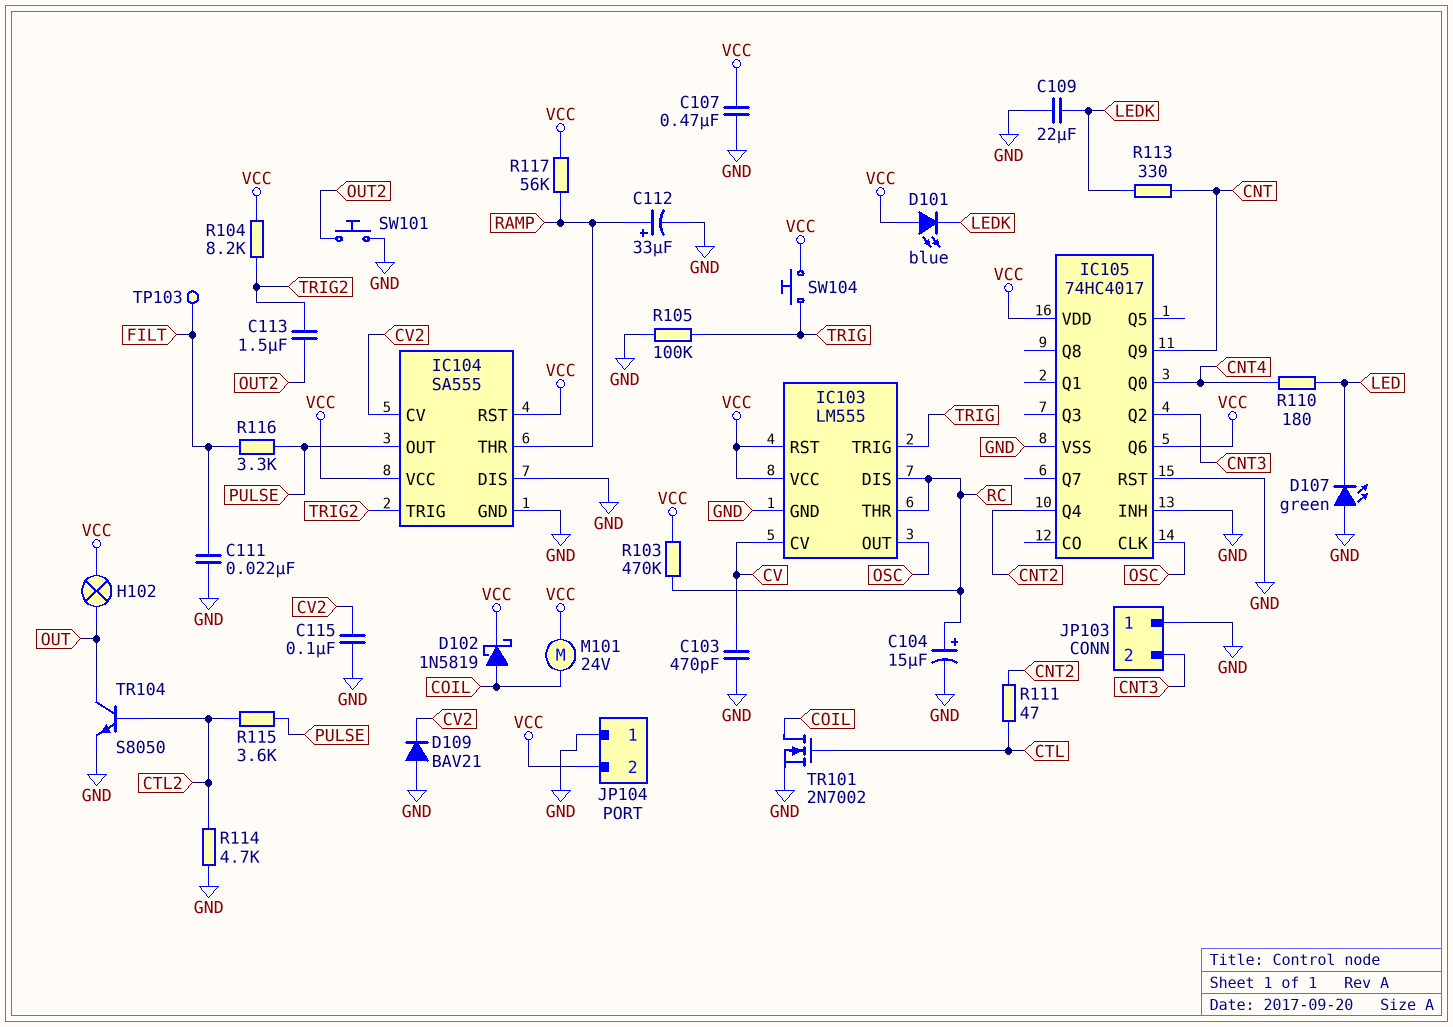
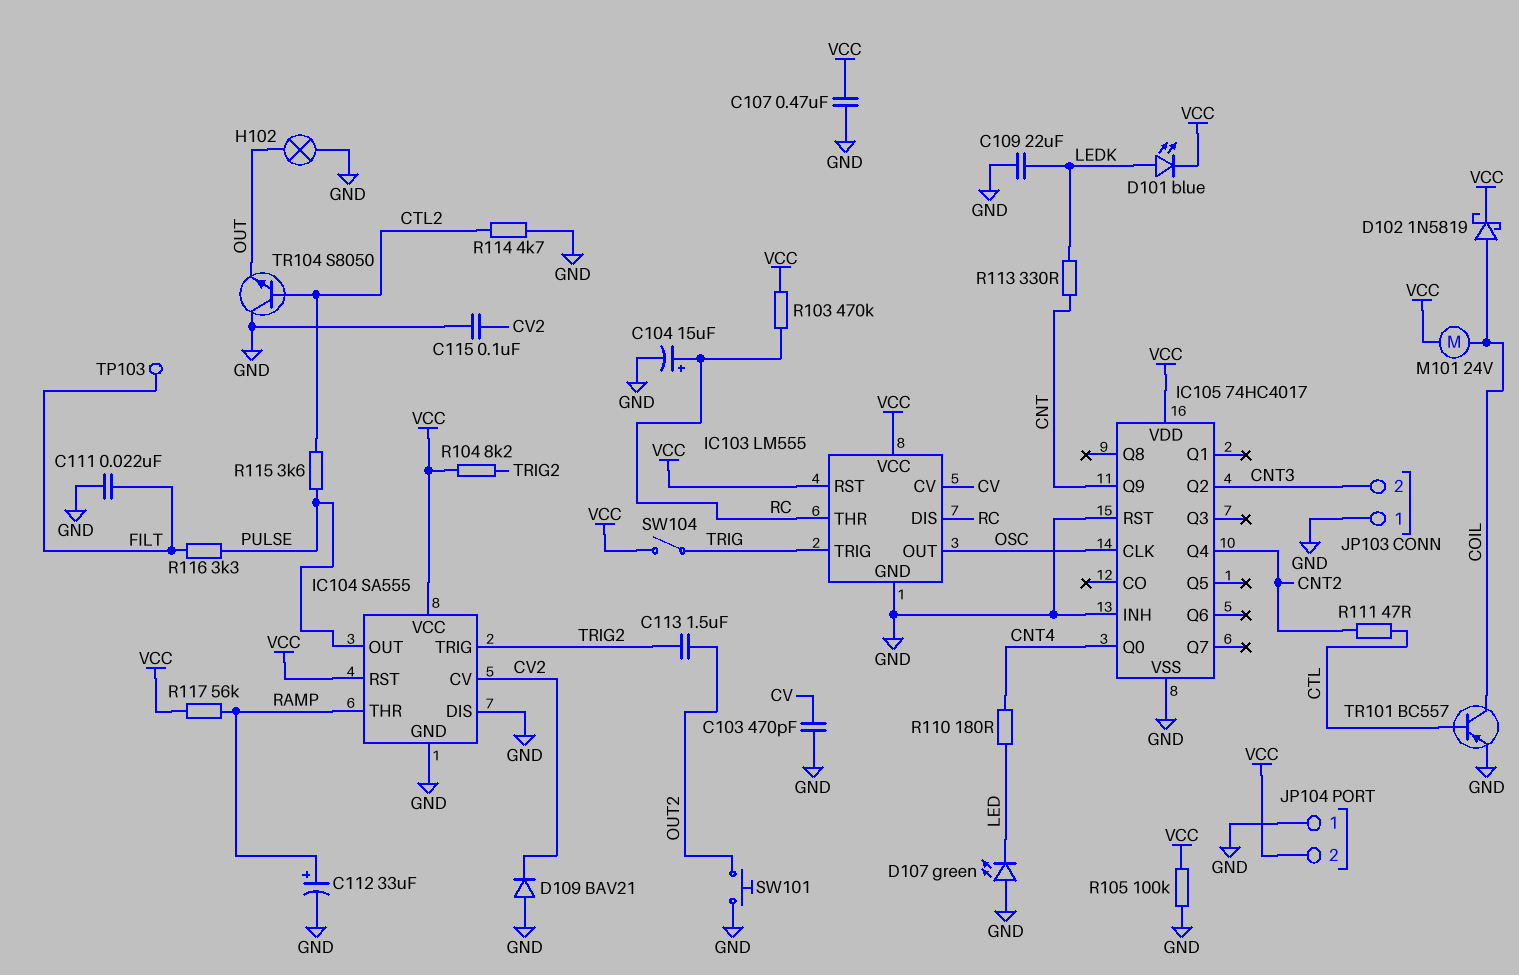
D101: LED blue (A VCC, K LEDK) -> LED blue (A LEDK, K VCC)
H102: lamp (OUT, VCC) -> lamp (GND, OUT)
IC105 pin Q6: VCC -> none
R105: 100k (GND, TRIG) -> 100k (GND, VCC)
SW104: button (TRIG, VCC) -> switch (TRIG, VCC)
TR101: NMOS 2N7002 (G CTL, D COIL, S GND) -> PNP BC557 (B CTL, C COIL, E GND)
TR104: NPN S8050 (B CTL2, C OUT, E GND) -> NPN S8050 (B CTL2, C GND, E OUT)

